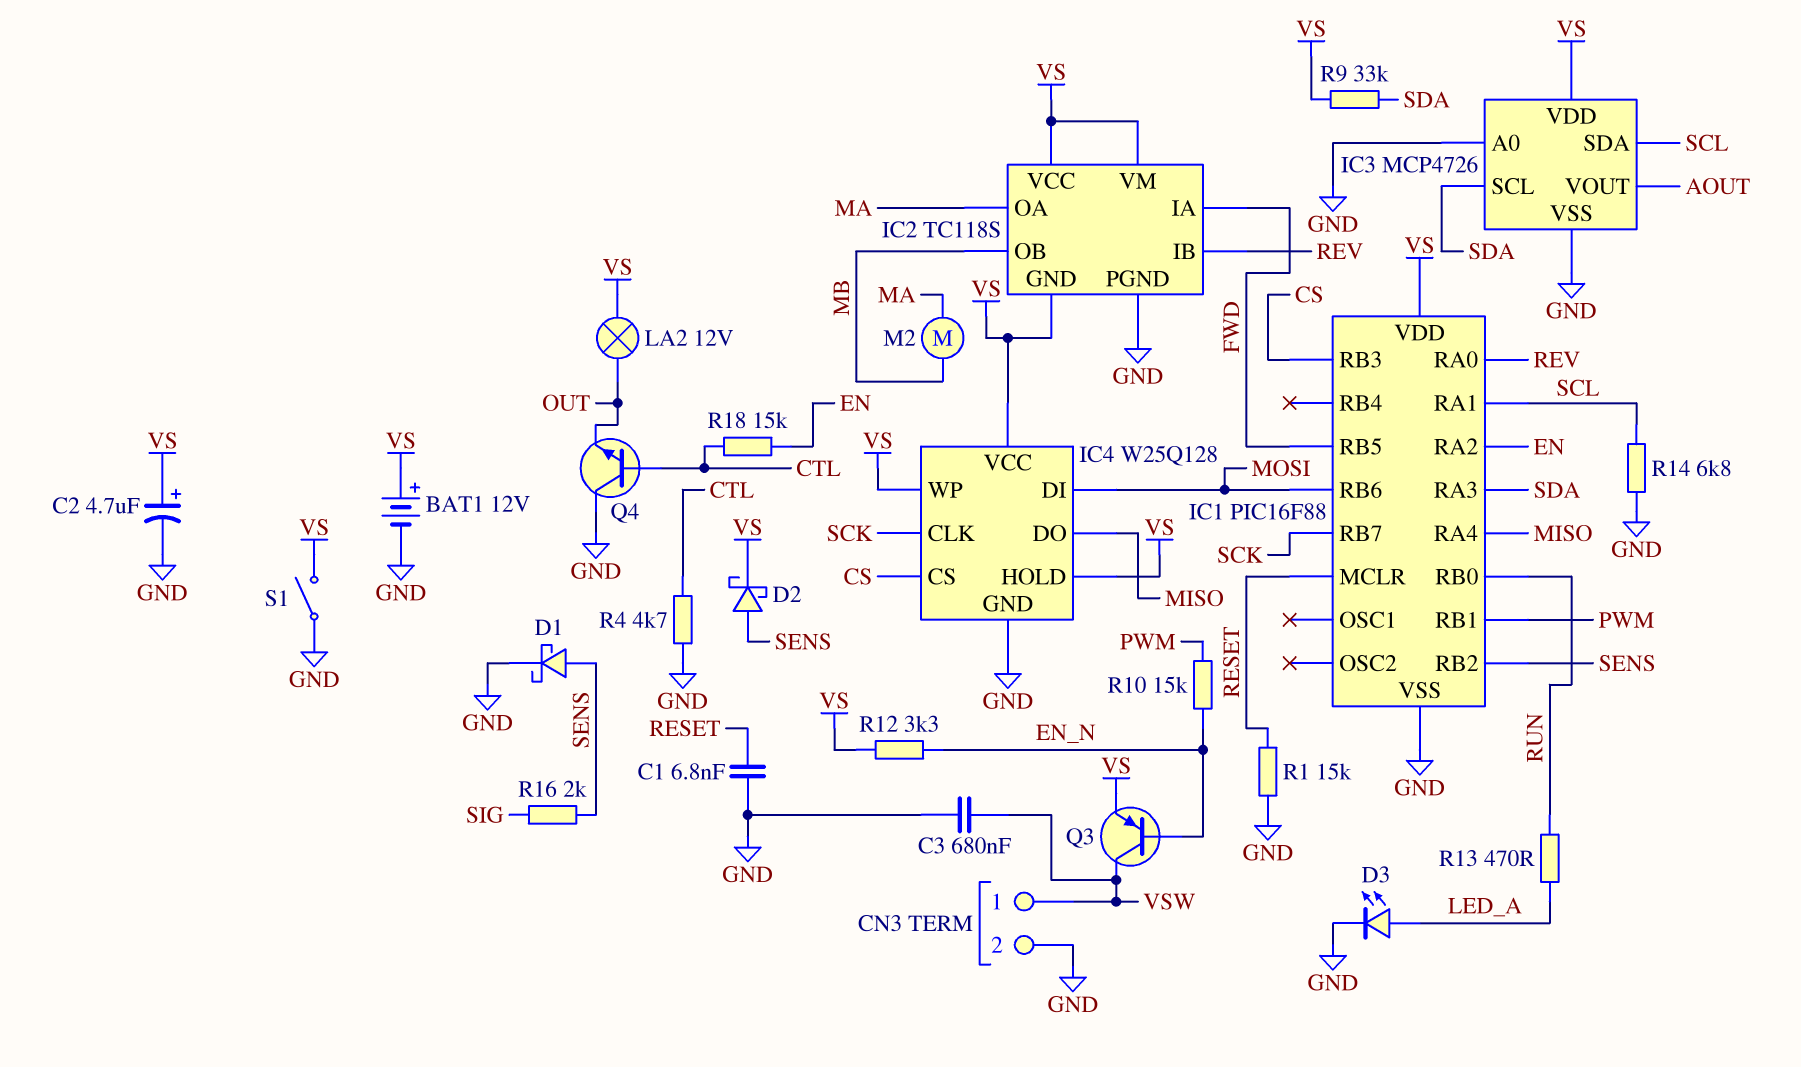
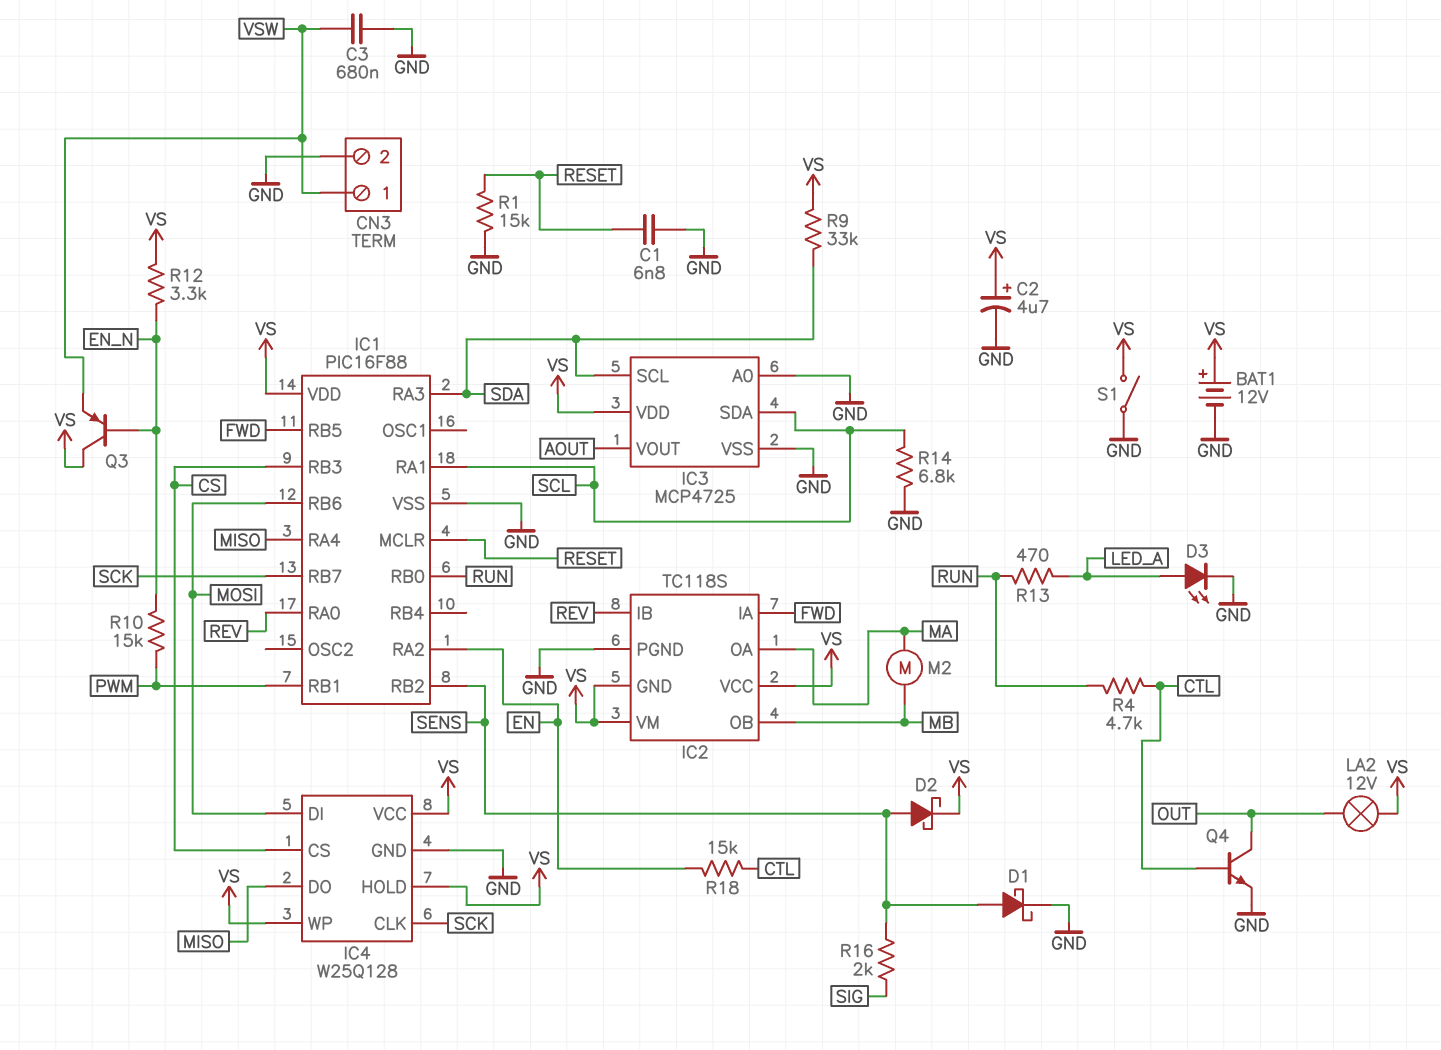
IC3: MCP4726 -> MCP4725
Q3: PNP (B EN_N, C VSW, E VS) -> PNP (B EN_N, C VS, E VSW)
Q4: NPN (B CTL, C GND, E OUT) -> NPN (B CTL, C OUT, E GND)
R4: 4.7k (CTL, GND) -> 4.7k (CTL, RUN)

